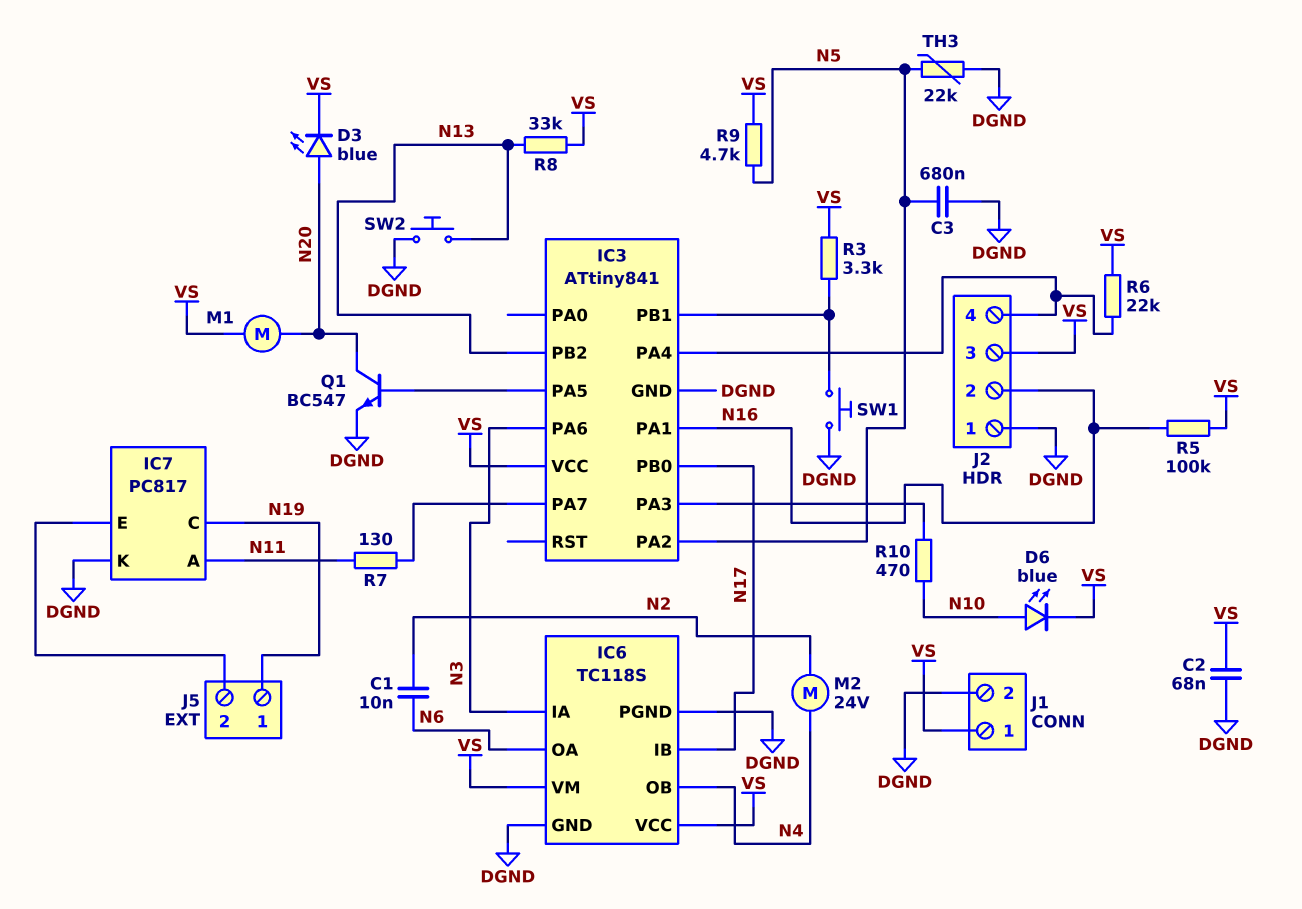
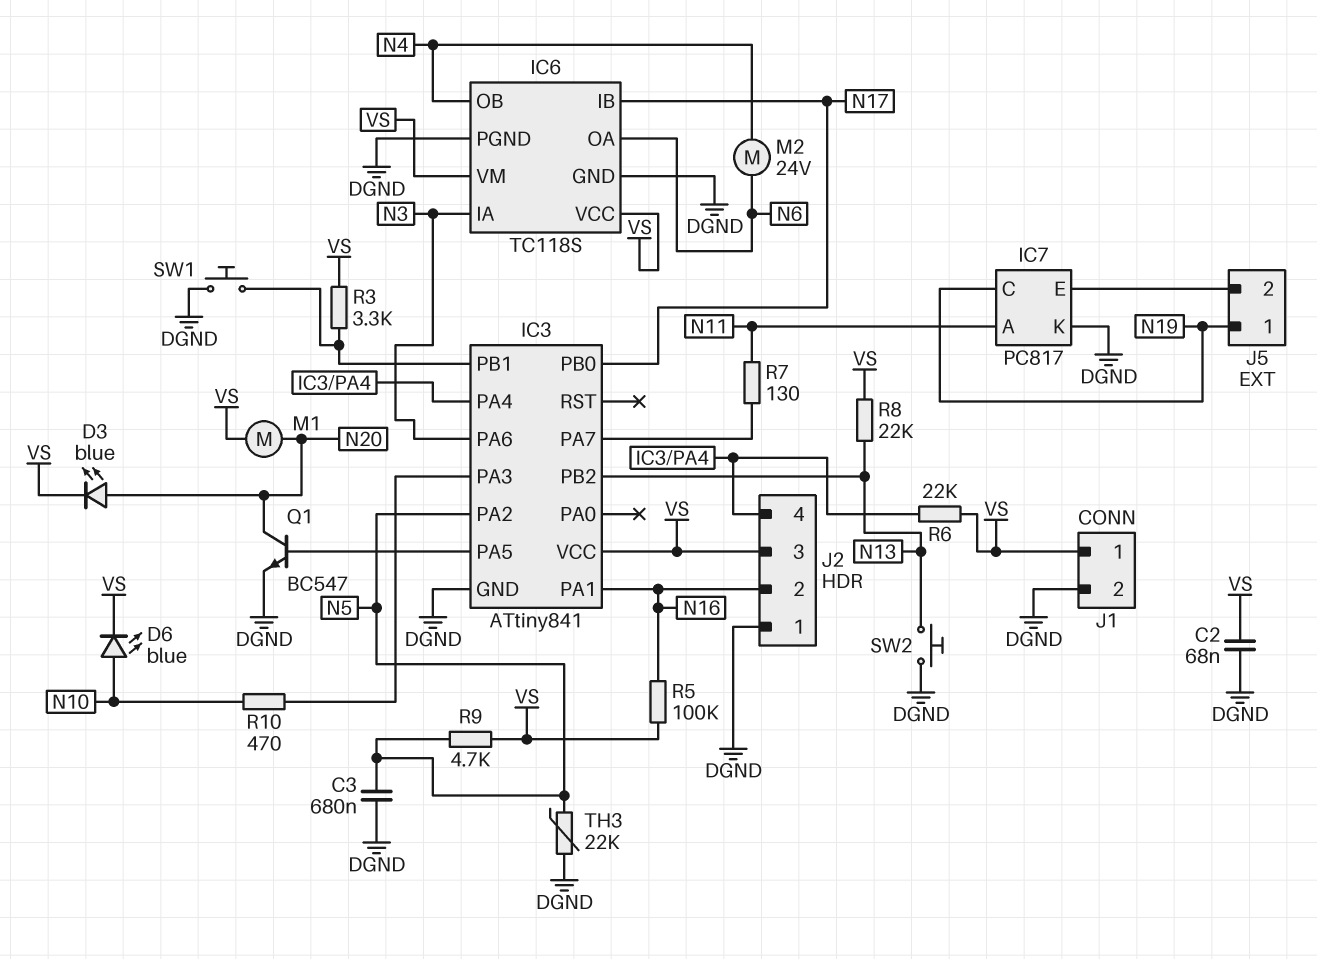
C1: 10nF (N2, N6) -> none
M2: motor 24V (N2, N4) -> motor 24V (N4, N6)
R8: 33k (N13, VS) -> 22k (N13, VS)

